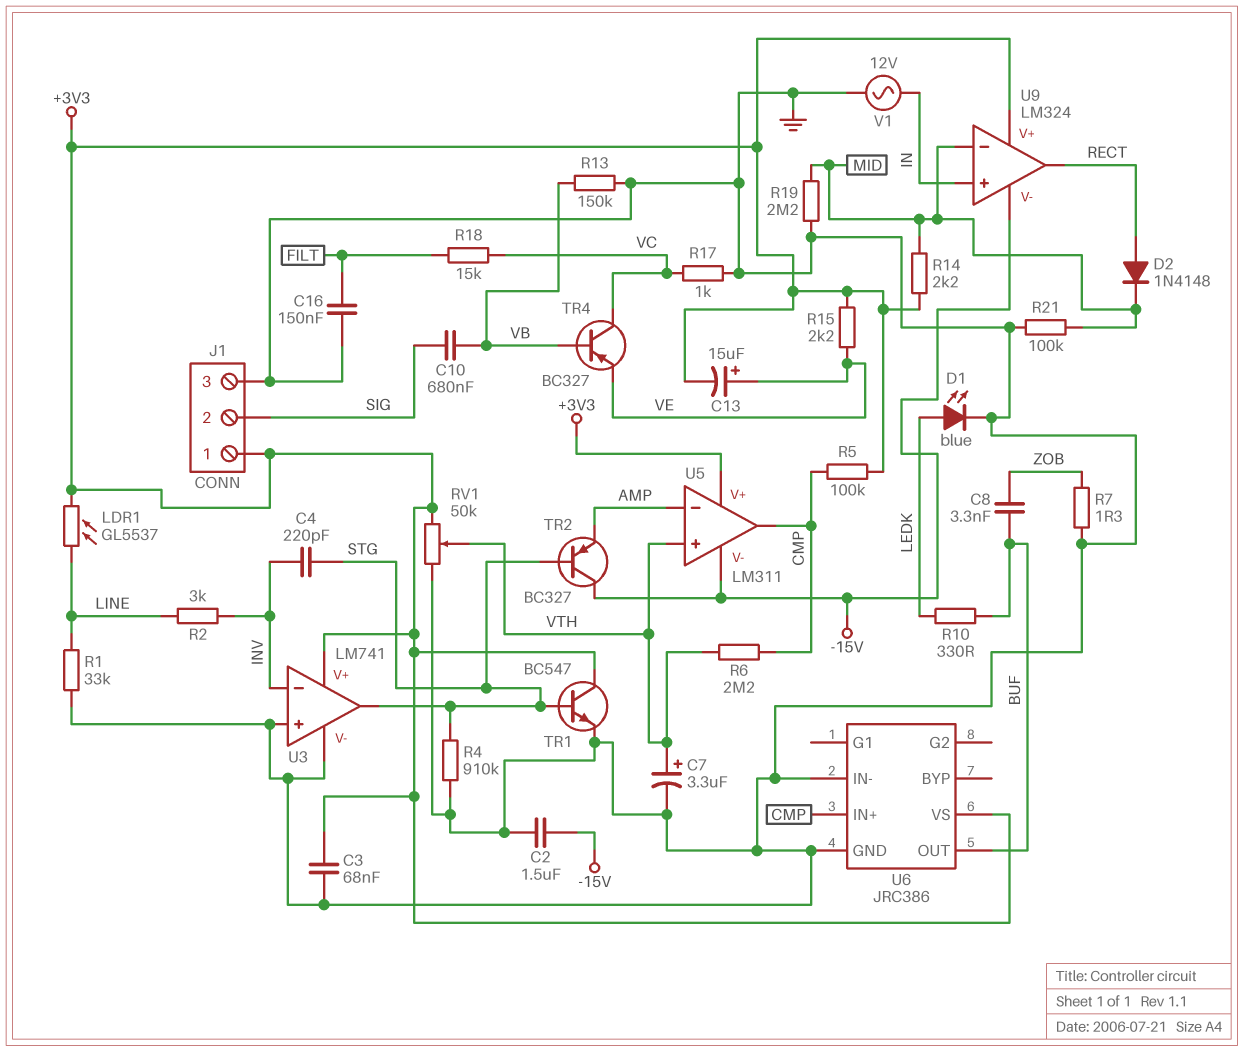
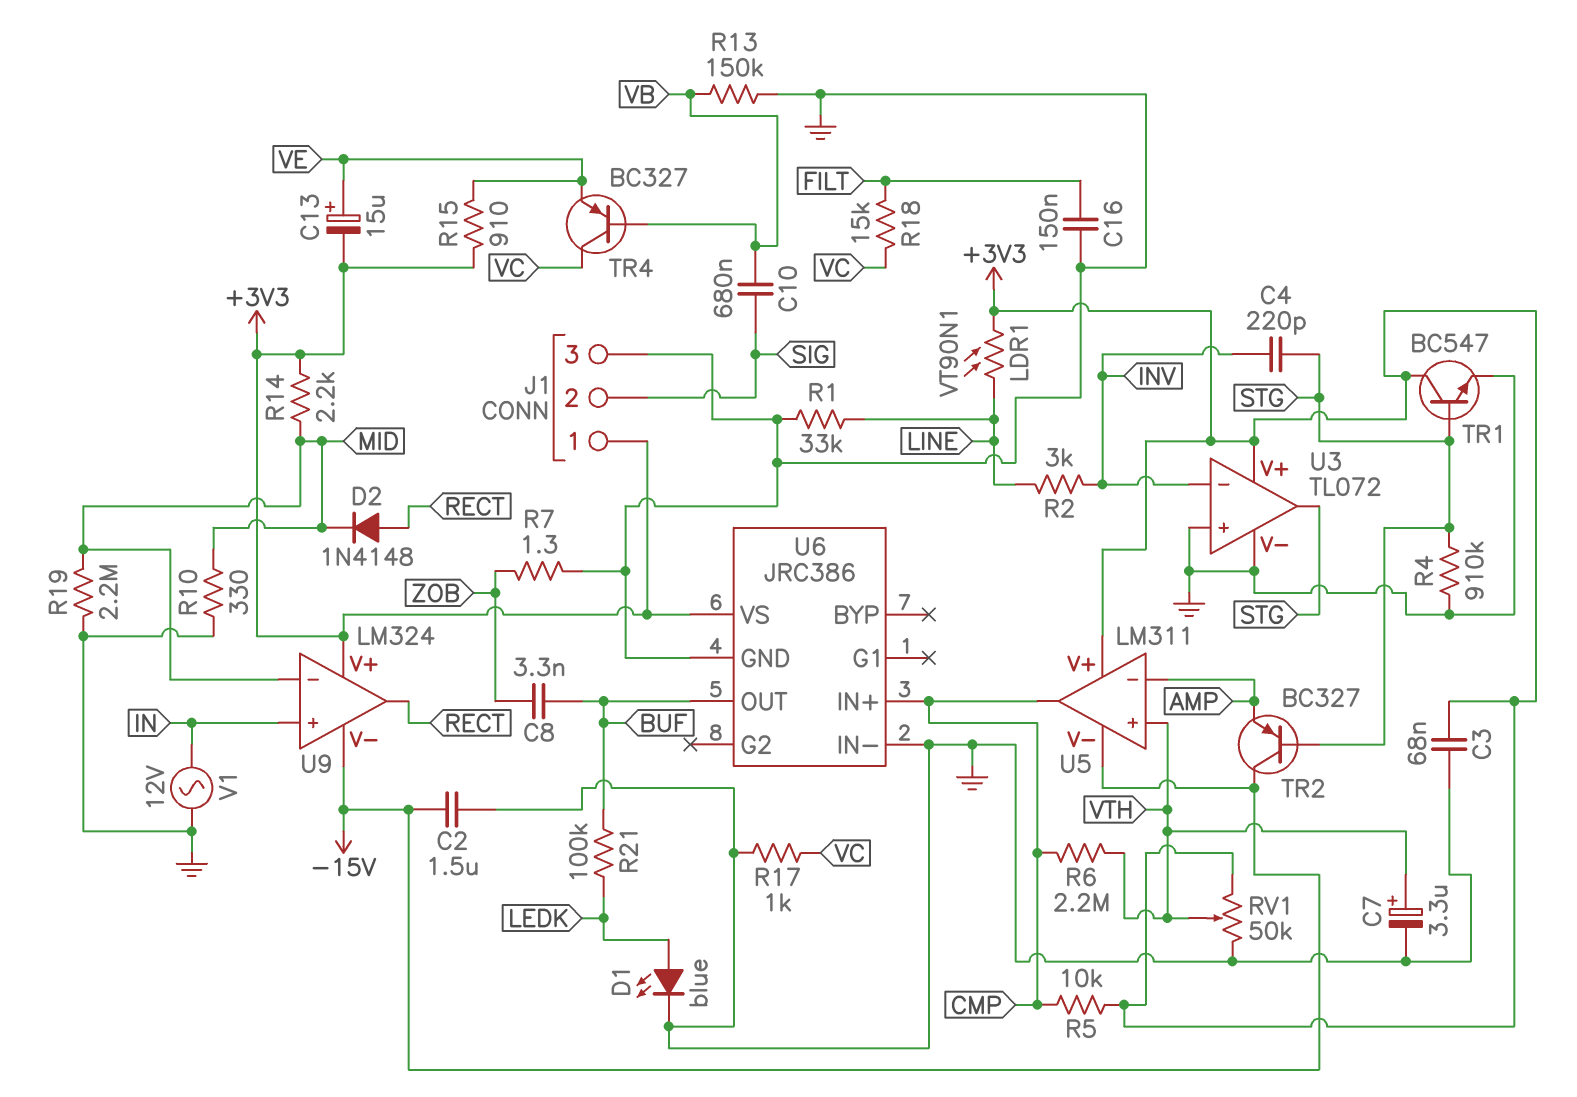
LDR1: GL5537 (+3V3, LINE) -> VT90N1 (+3V3, LINE)
R5: 100k (+3V3, CMP) -> 10k (+3V3, CMP)
R10: 330 (BUF, LEDK) -> 330 (GND, MID)
R15: 2.2k (+3V3, VE) -> 910 (+3V3, VE)
R21: 100k (GND, MID) -> 100k (BUF, LEDK)
U3: LM741 -> TL072

